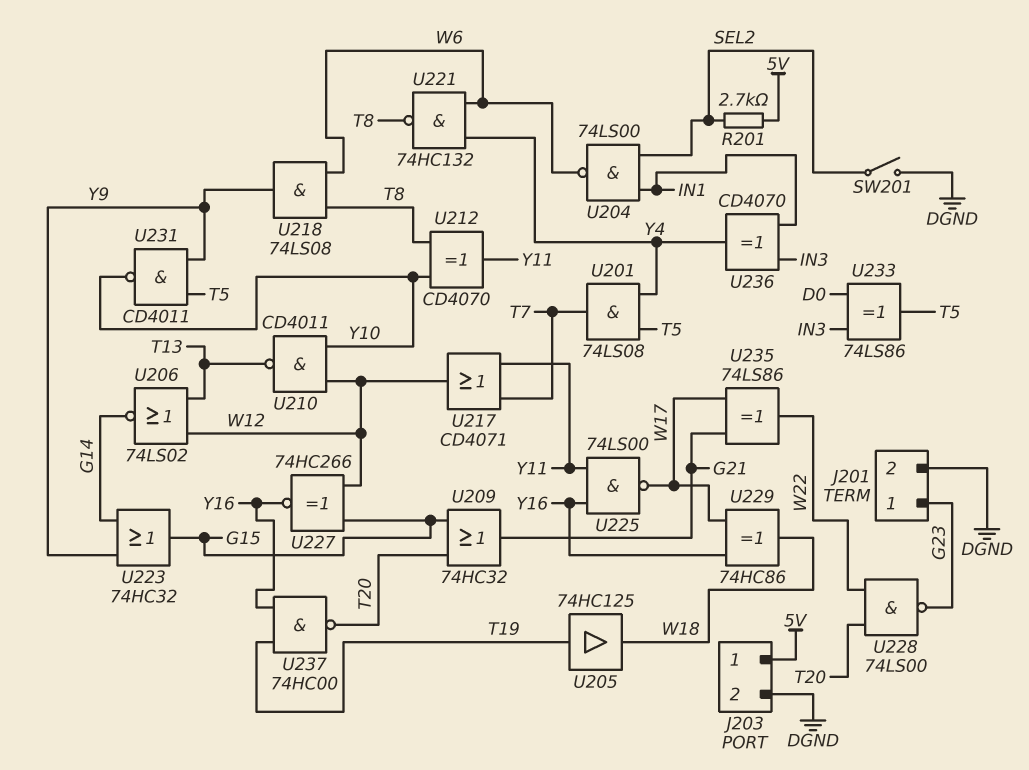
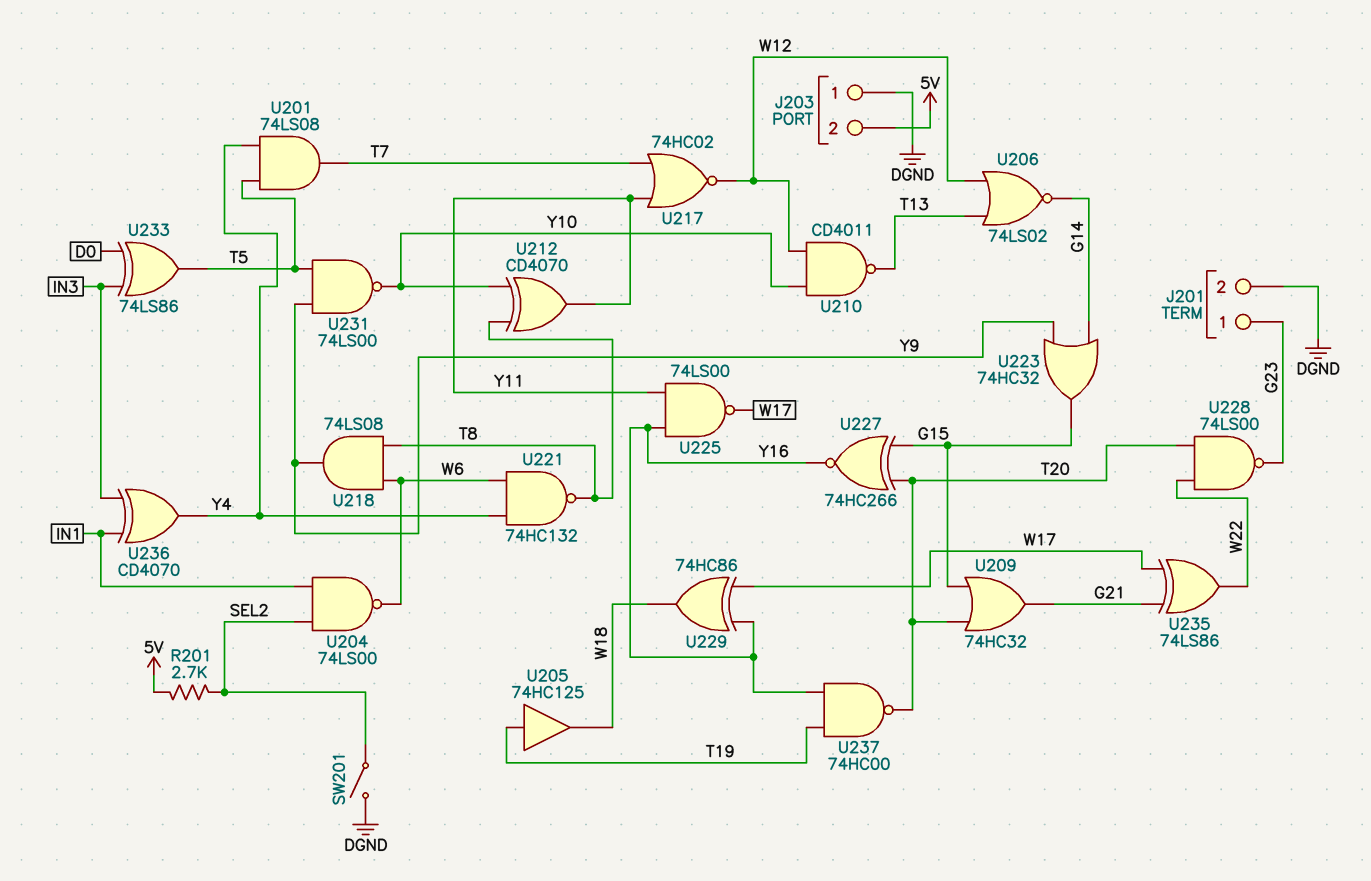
J203 pin 1: 5V -> DGND
J203 pin 2: DGND -> 5V
U217: OR CD4071 (in T7, in Y11, out W12) -> NOR 74HC02 (in T7, in Y11, out W12)
U227: XNOR 74HC266 (in G15, in W12, out Y16) -> XNOR 74HC266 (in G15, in T20, out Y16)
U231: NAND CD4011 (in T5, in Y9, out Y10) -> NAND 74LS00 (in T5, in Y9, out Y10)

